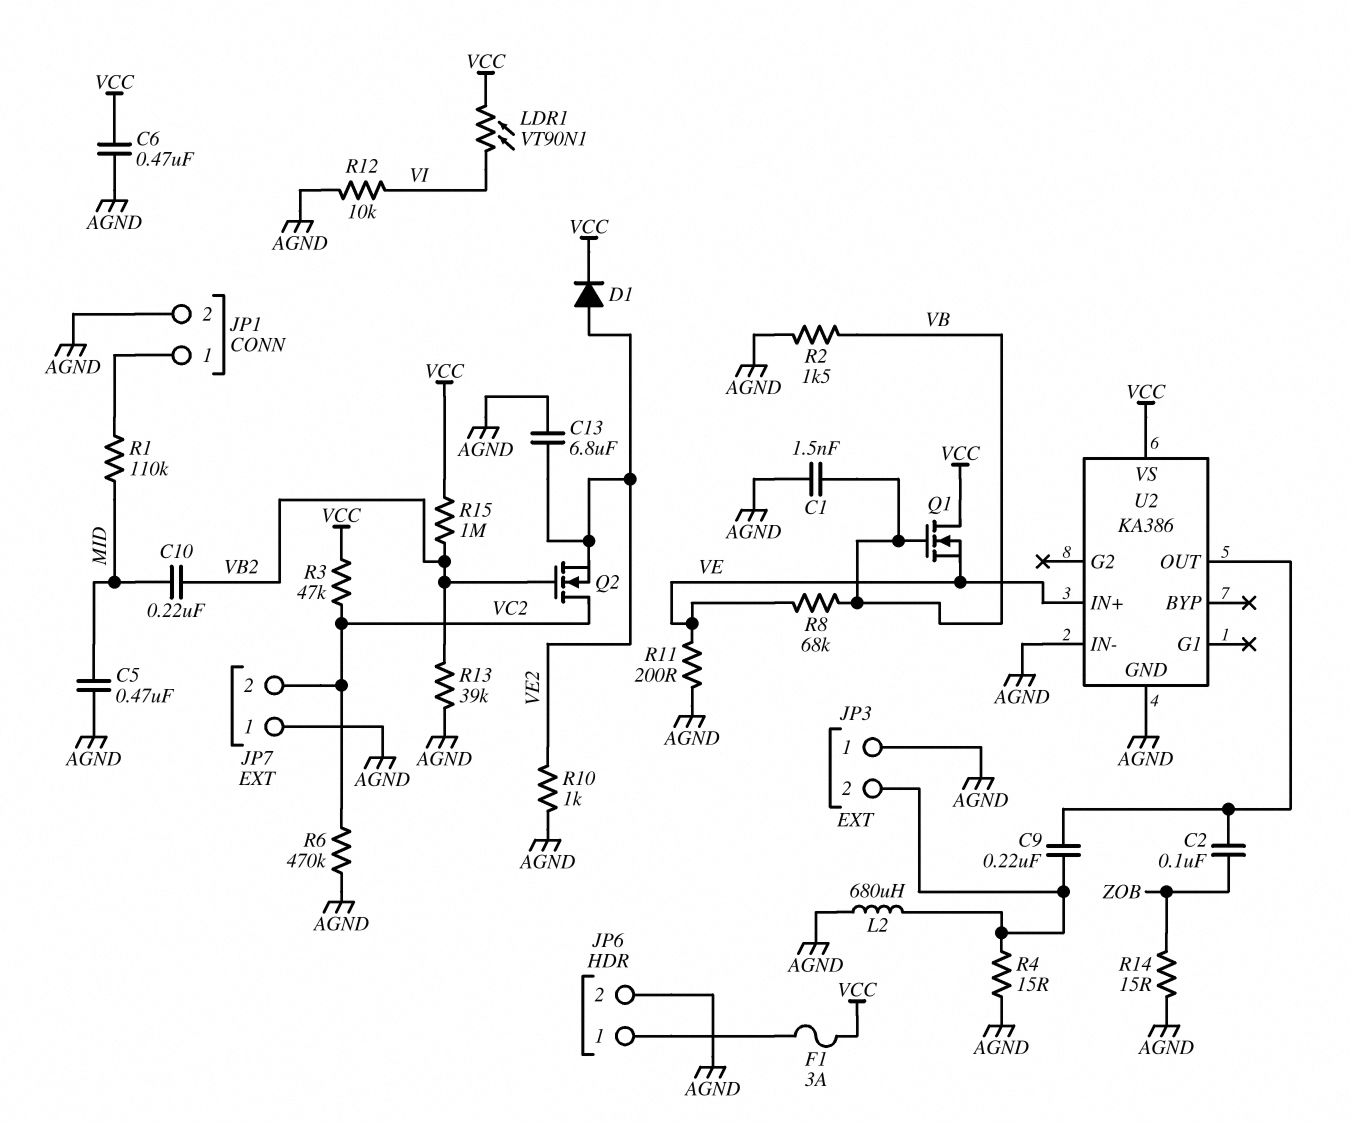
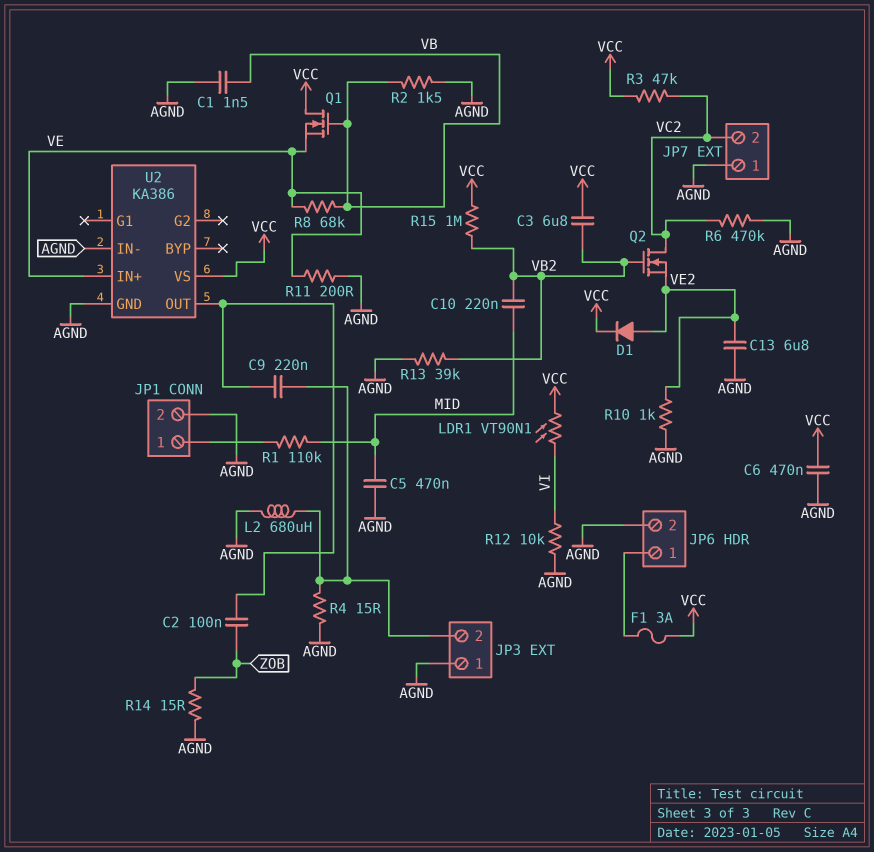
C3: none -> 6.8uF (VB2, VCC)

